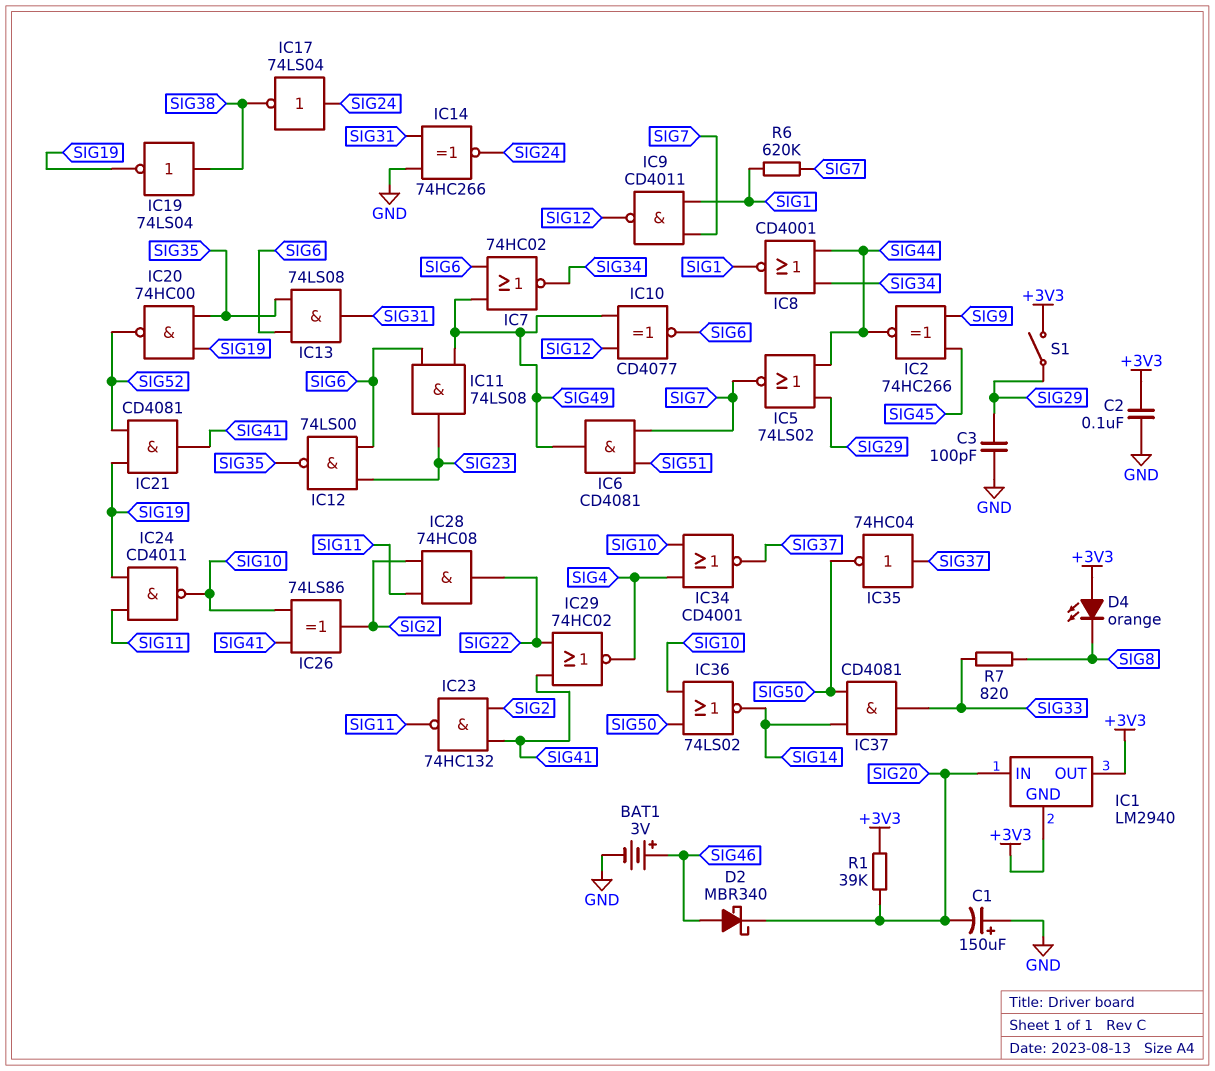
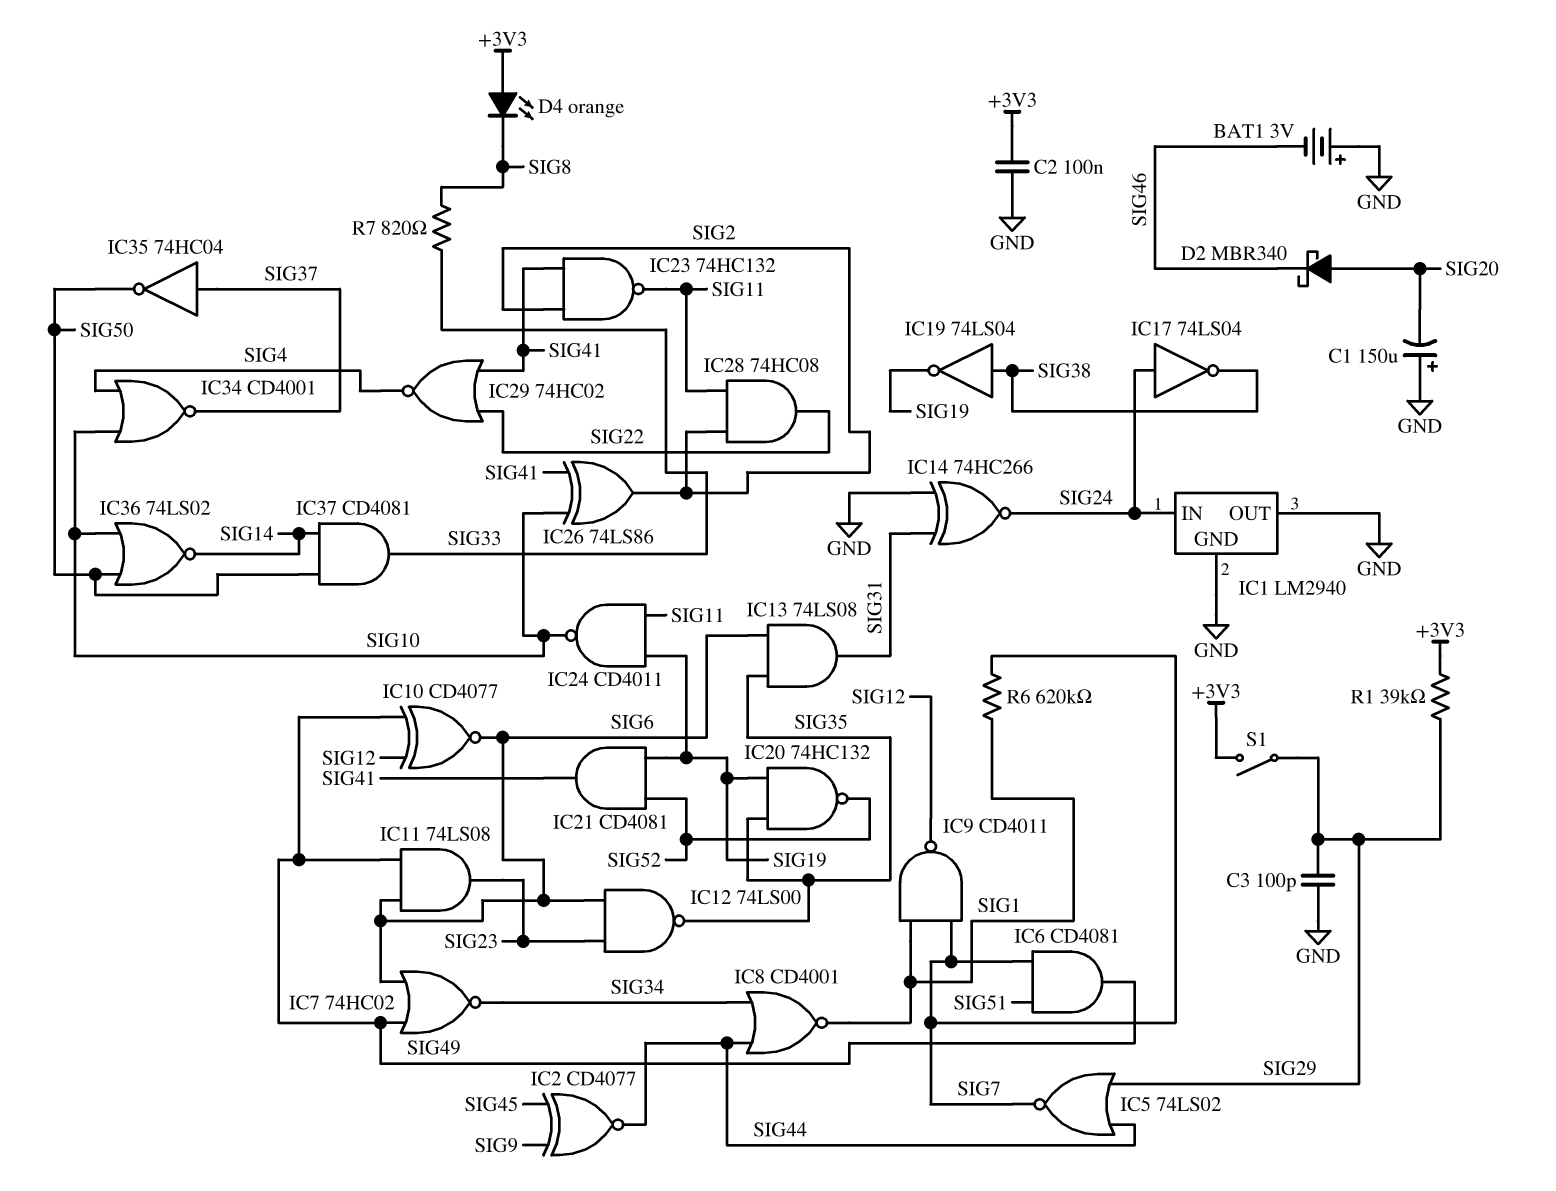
BAT1: 3V (plus SIG46, minus GND) -> 3V (plus GND, minus SIG46)
D2: schottky MBR340 (A SIG46, K SIG20) -> schottky MBR340 (A SIG20, K SIG46)
IC1 pin GND: +3V3 -> GND
IC1 pin IN: SIG20 -> SIG24
IC1 pin OUT: +3V3 -> GND
IC2: XNOR 74HC266 (in SIG9, in SIG45, out SIG44) -> XNOR CD4077 (in SIG9, in SIG45, out SIG44)
IC20: NAND 74HC00 (in SIG19, in SIG35, out SIG52) -> NAND 74HC132 (in SIG19, in SIG35, out SIG52)
R1: 39k (+3V3, SIG20) -> 39k (+3V3, SIG29)

